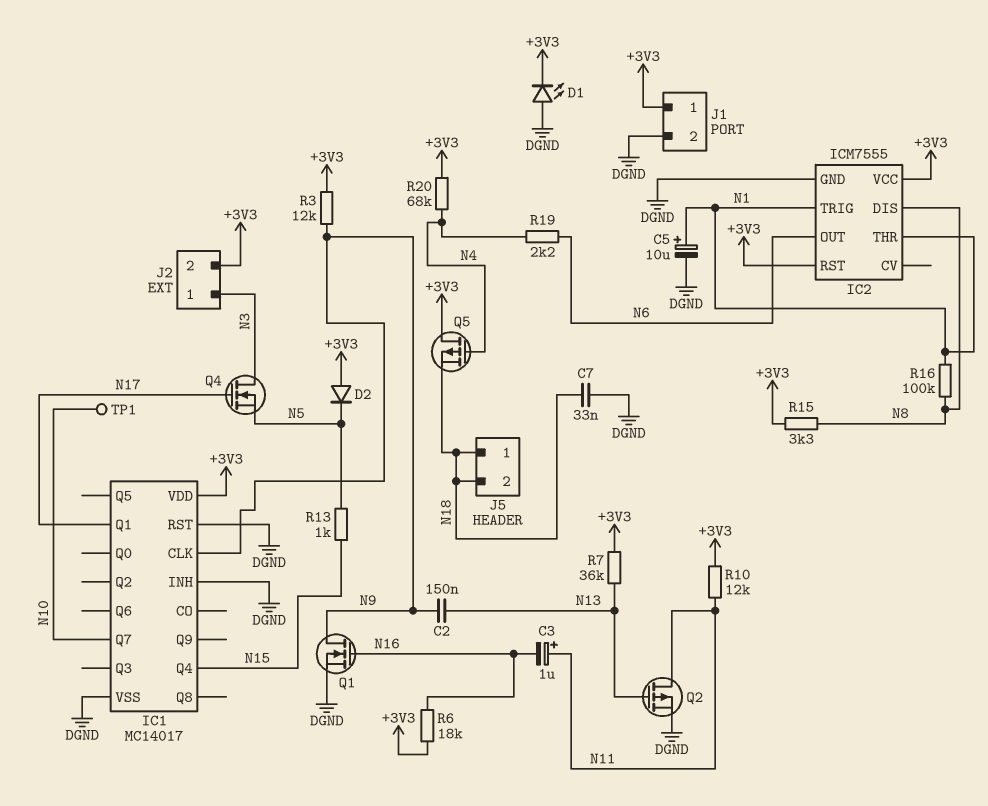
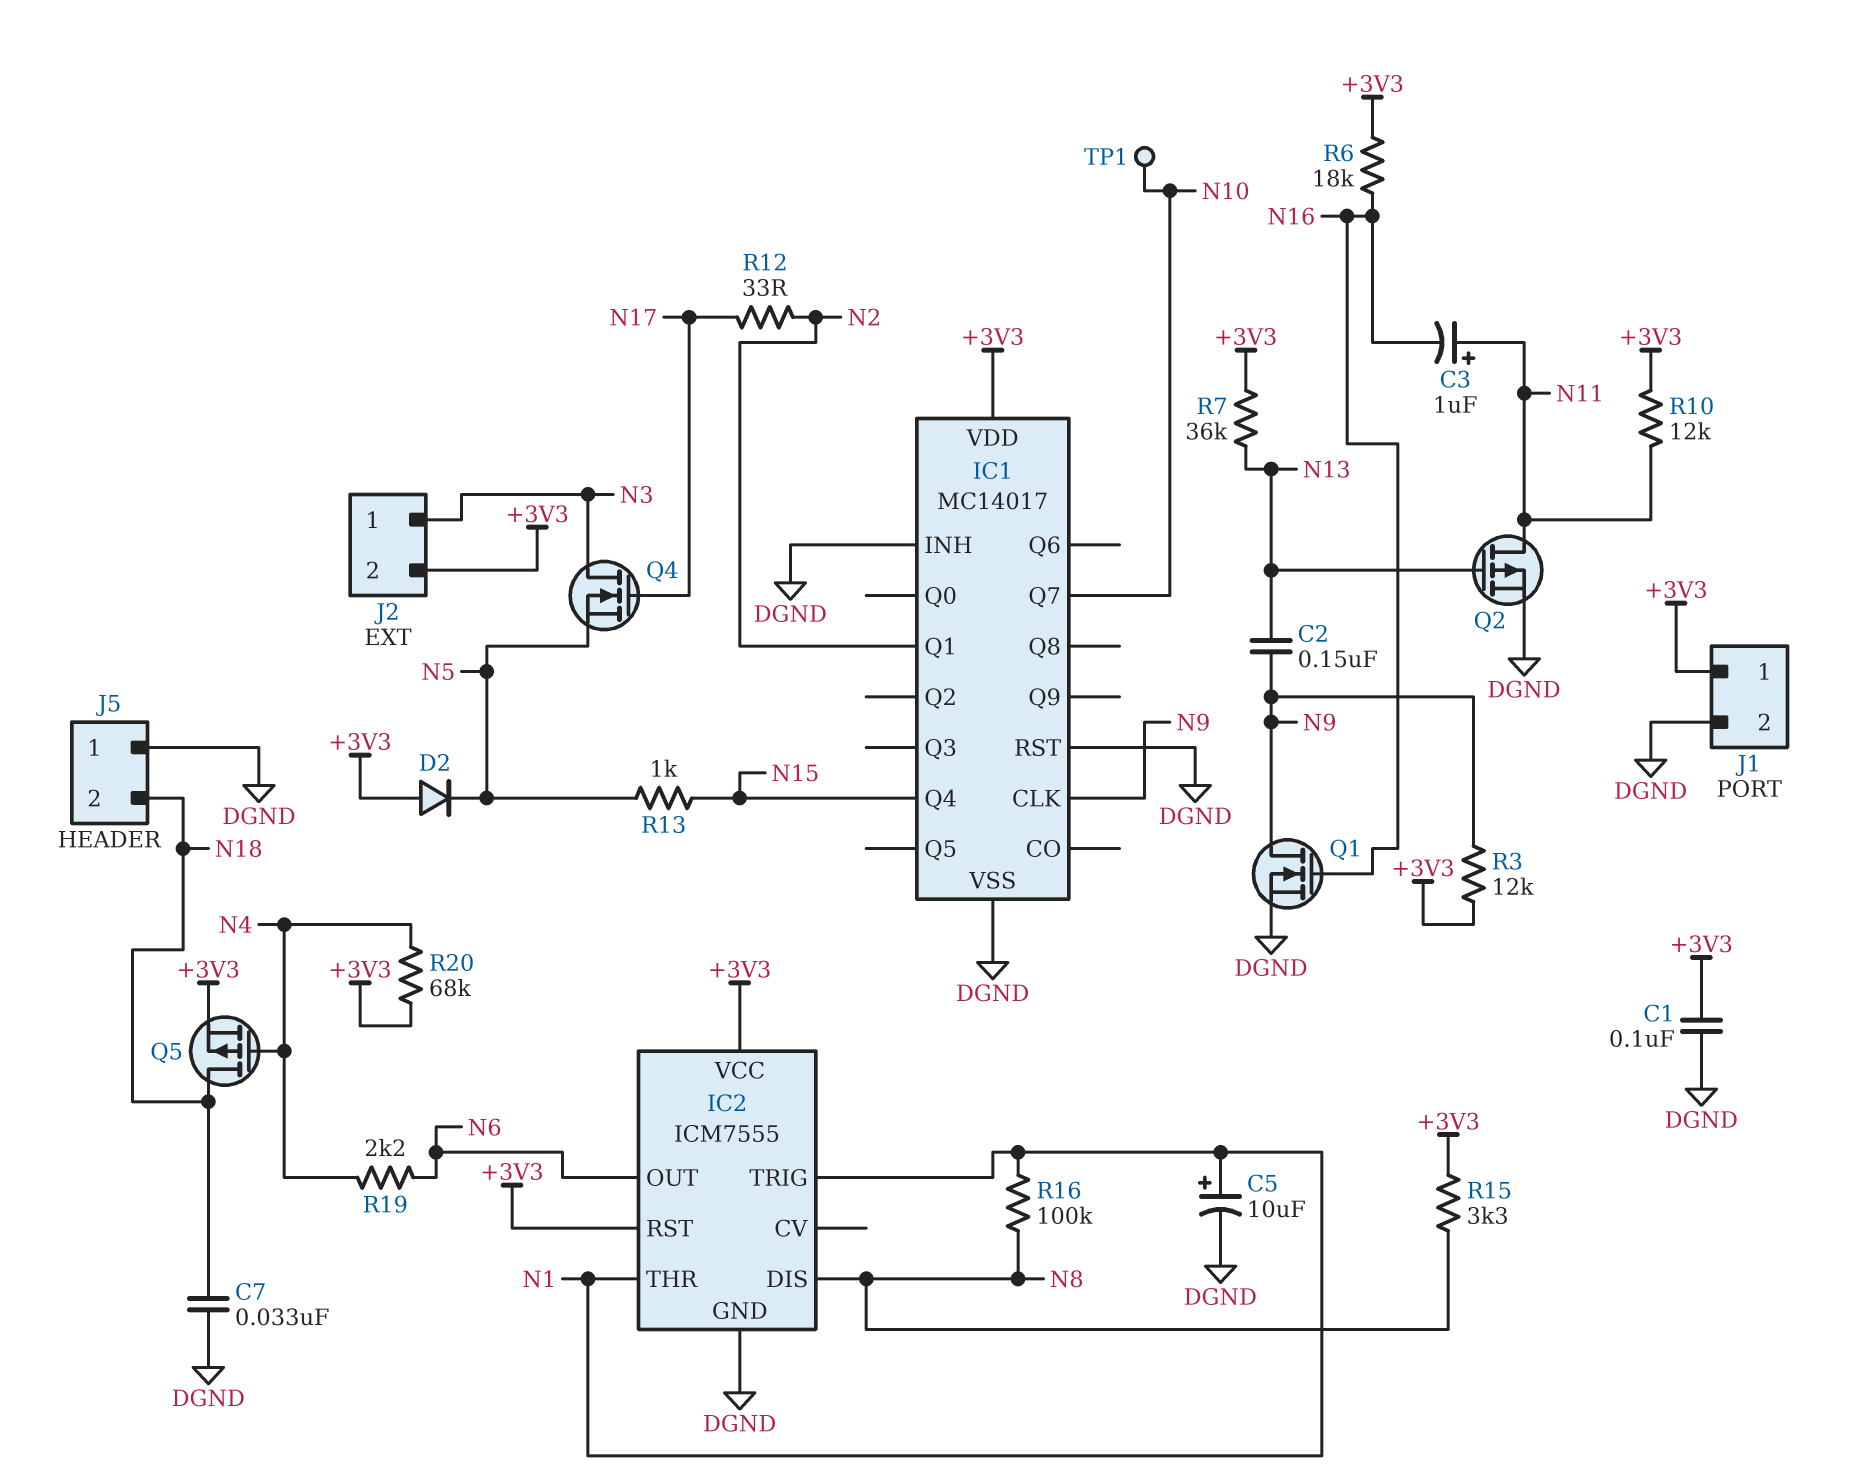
C1: none -> 100nF (+3V3, DGND)
D1: LED (A DGND, K +3V3) -> none
IC1 pin Q1: N17 -> N2
J5 pin 1: N18 -> DGND
Q5: PMOS (G N4, D +3V3, S N18) -> PMOS (G N4, D N18, S +3V3)
R12: none -> 33 (N2, N17)

